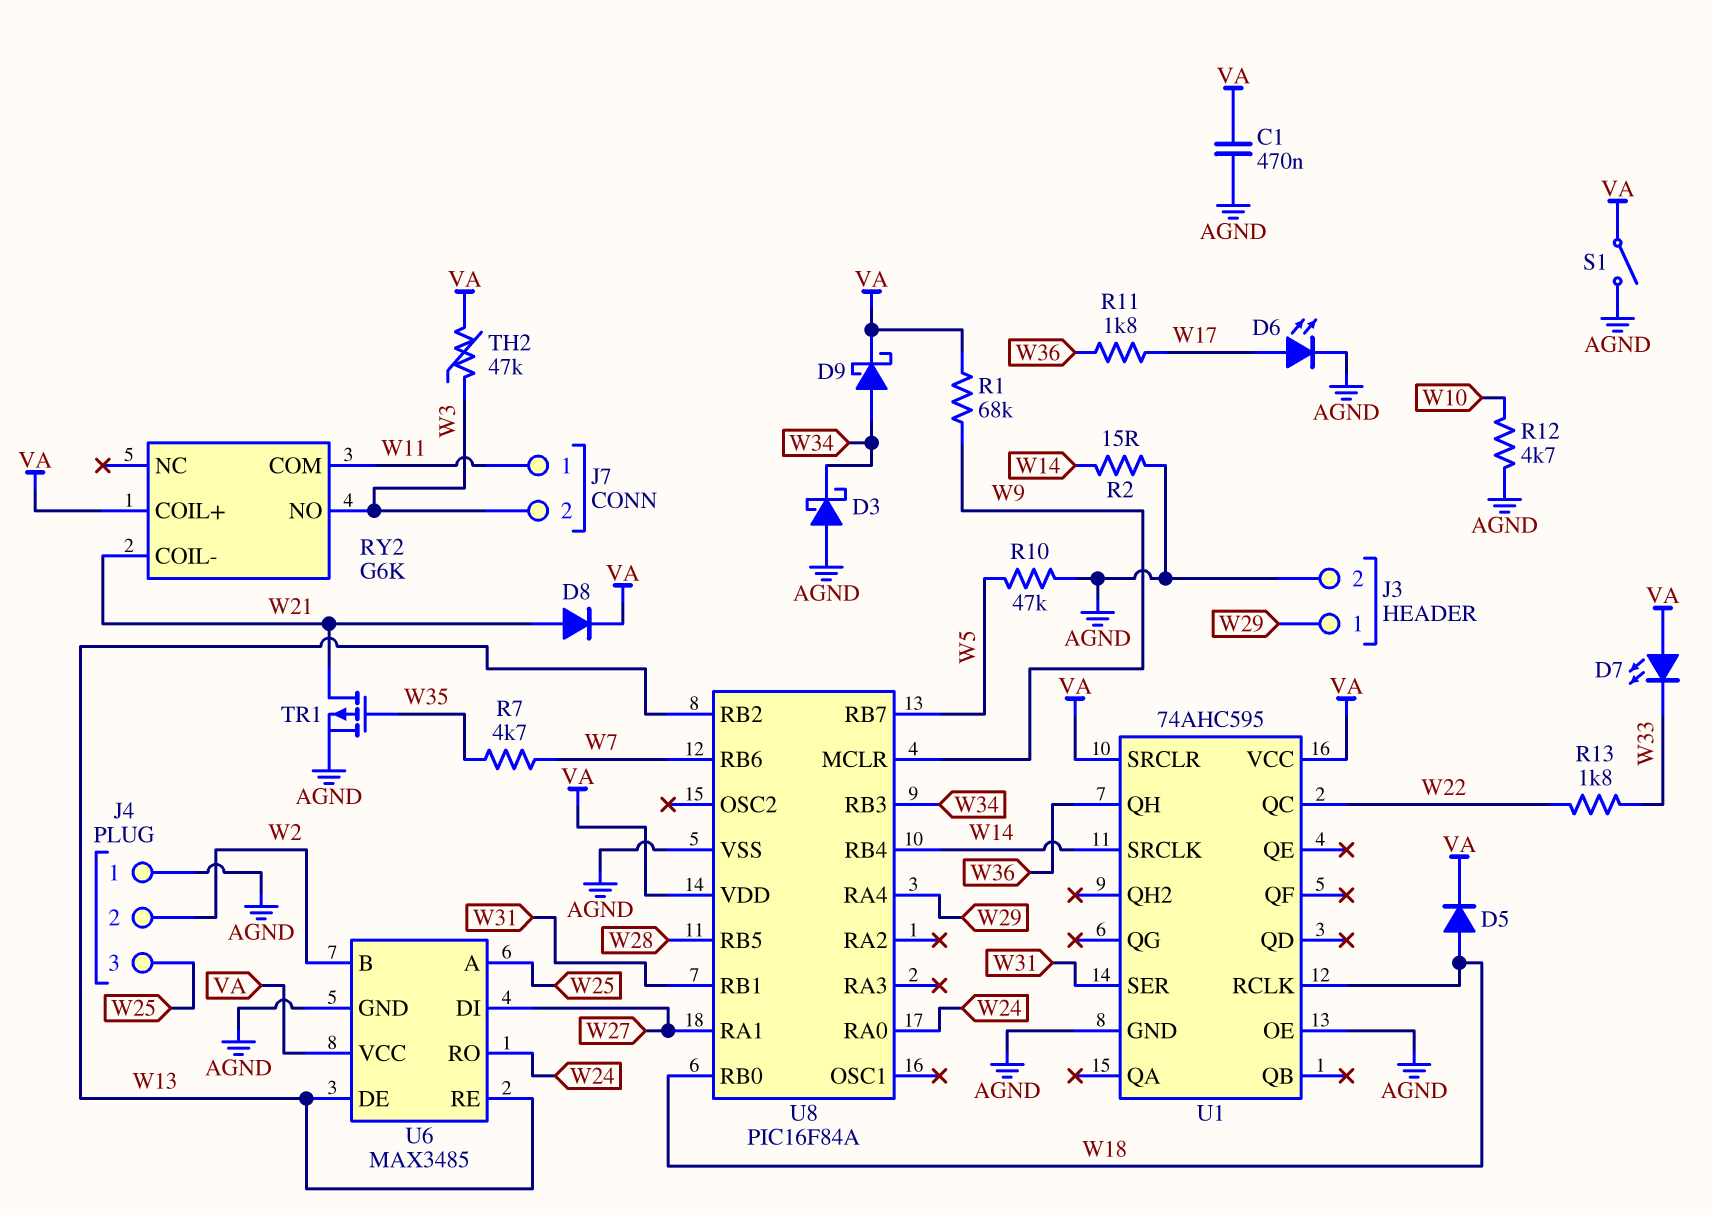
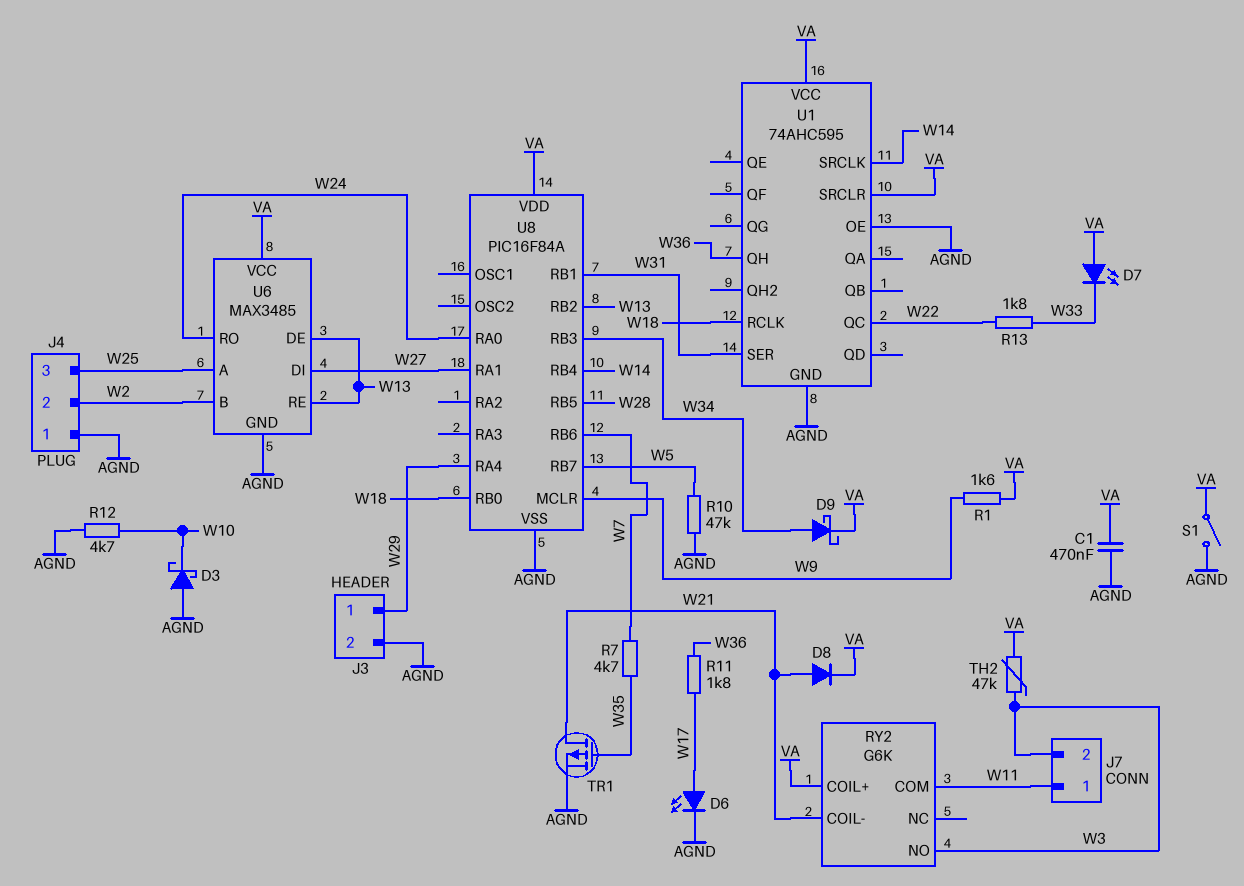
D3: schottky (A AGND, K W34) -> schottky (A AGND, K W10)
D5: diode (A W18, K VA) -> none
R1: 68k (VA, W9) -> 1.6k (VA, W9)
R2: 15 (AGND, W14) -> none

